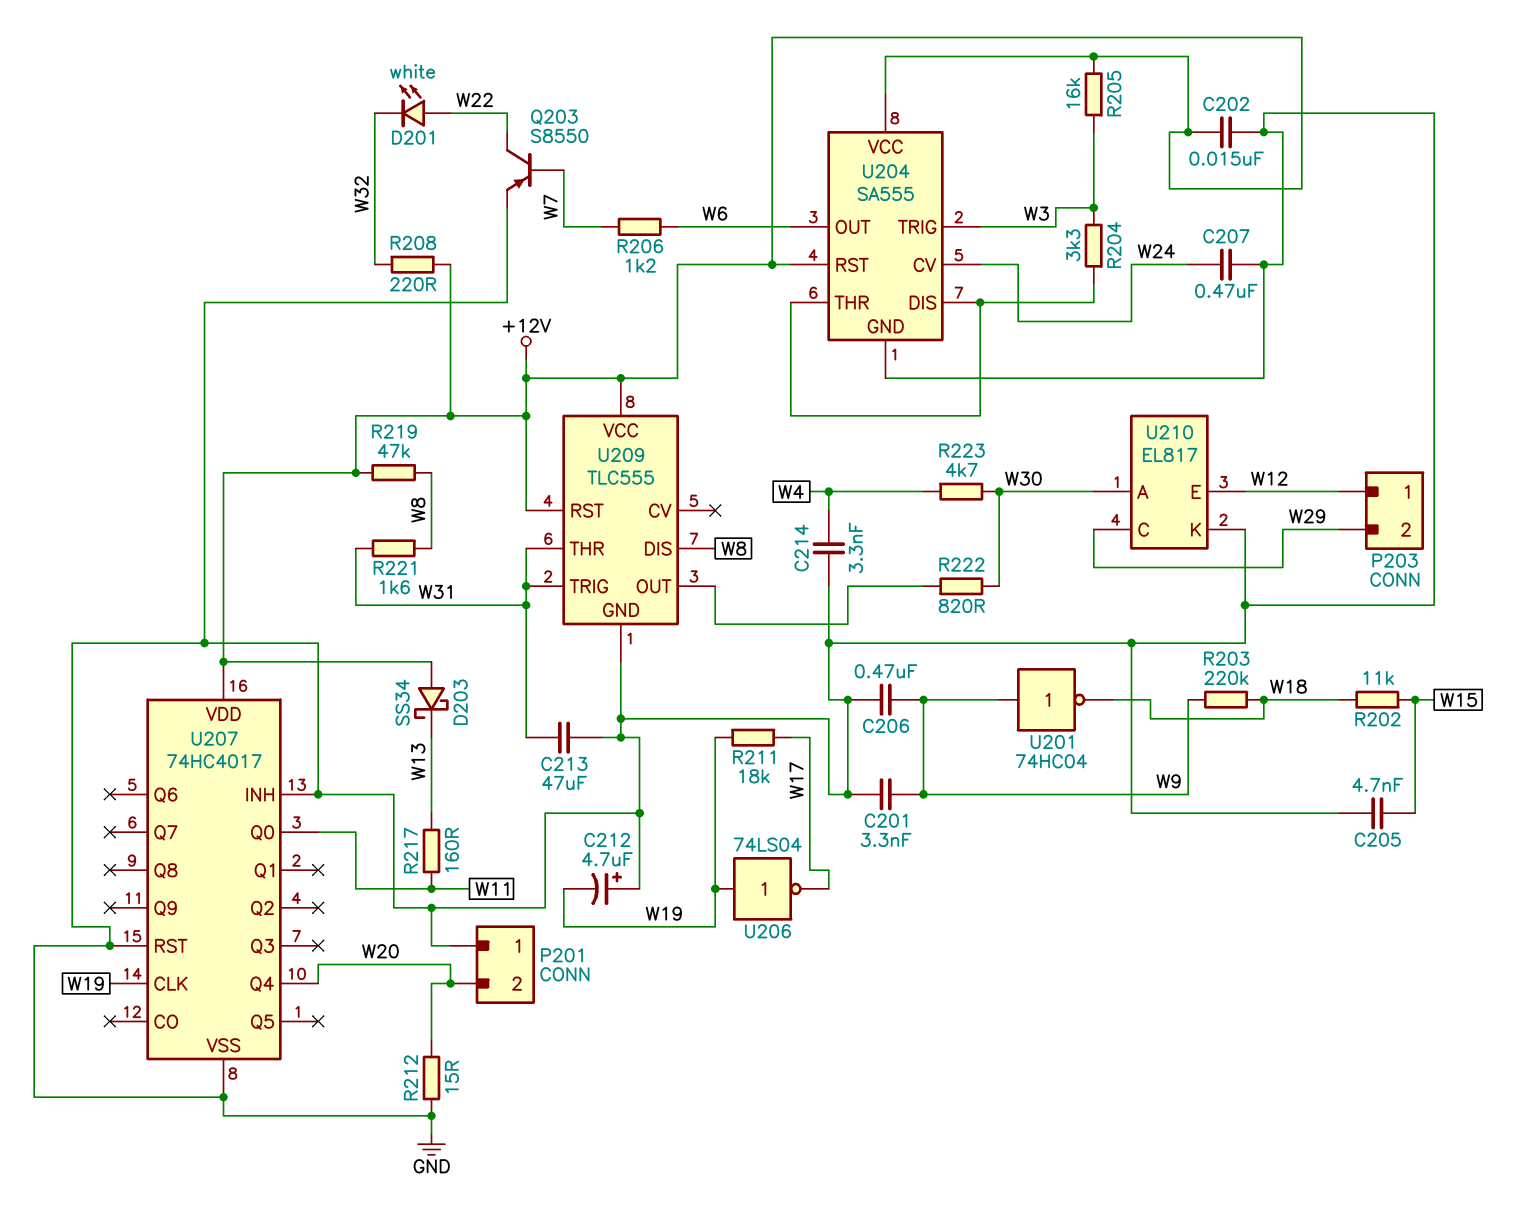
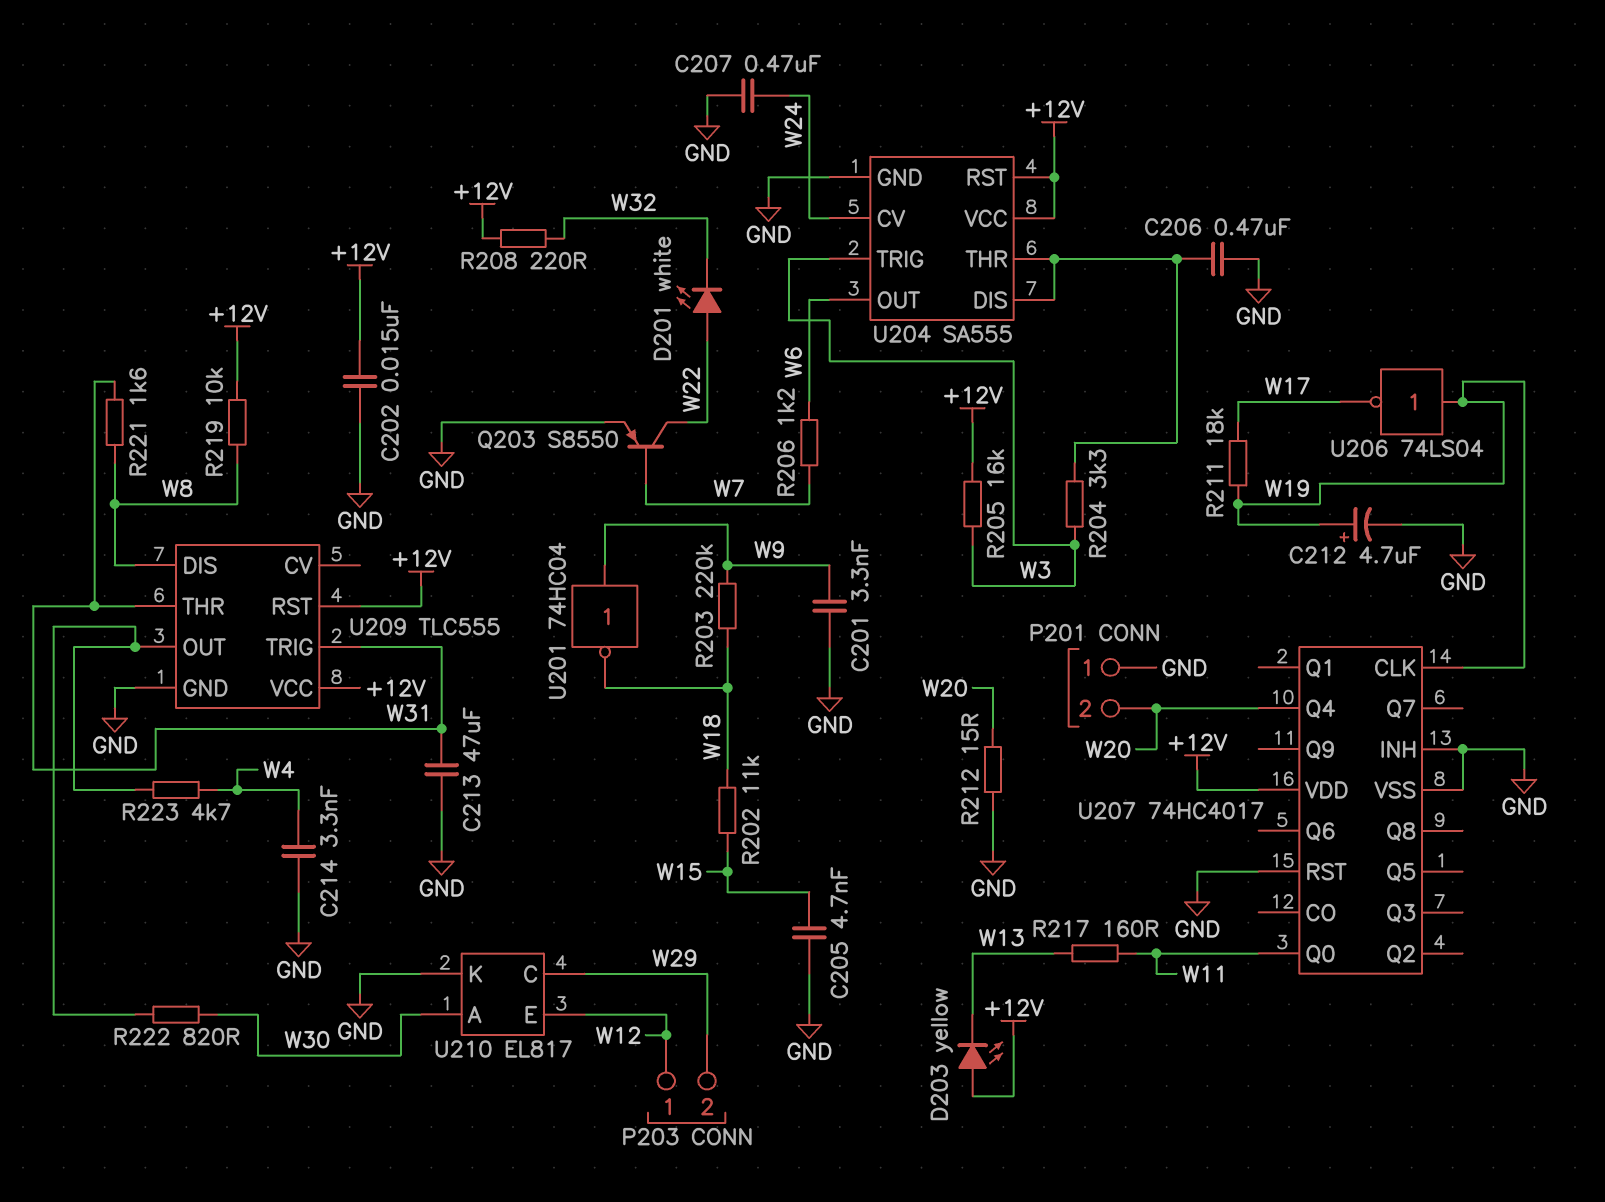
C206: 470nF (GND, W9) -> 470nF (GND, U204/DIS)
C212: 4.7uF (plus GND, minus W19) -> 4.7uF (plus W19, minus GND)
D203: schottky SS34 (A +12V, K W13) -> LED yellow (A +12V, K W13)
R219: 47k (+12V, W8) -> 10k (+12V, W8)
R223: 4.7k (W4, W30) -> 4.7k (U209/OUT, W4)

